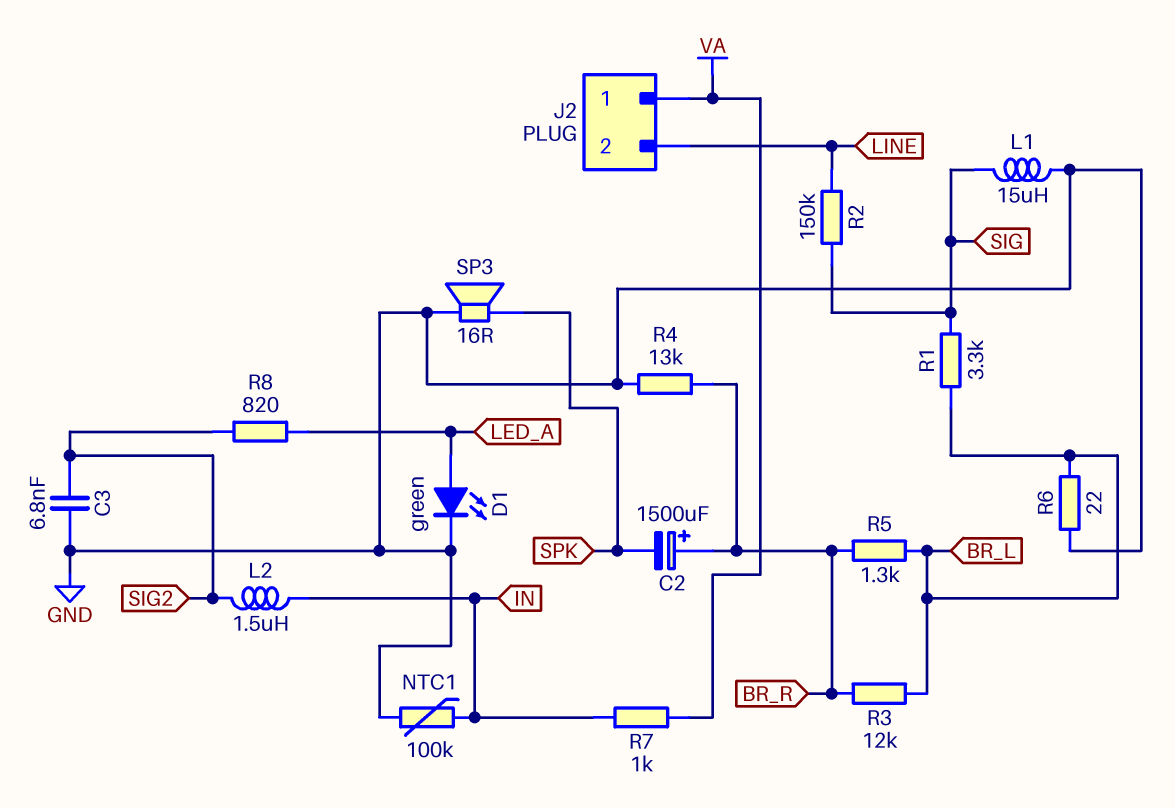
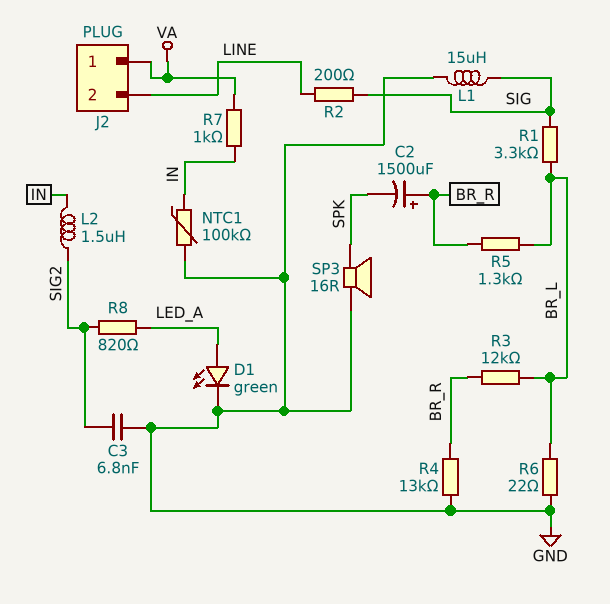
R2: 150k (LINE, SIG) -> 200 (LINE, SIG)

